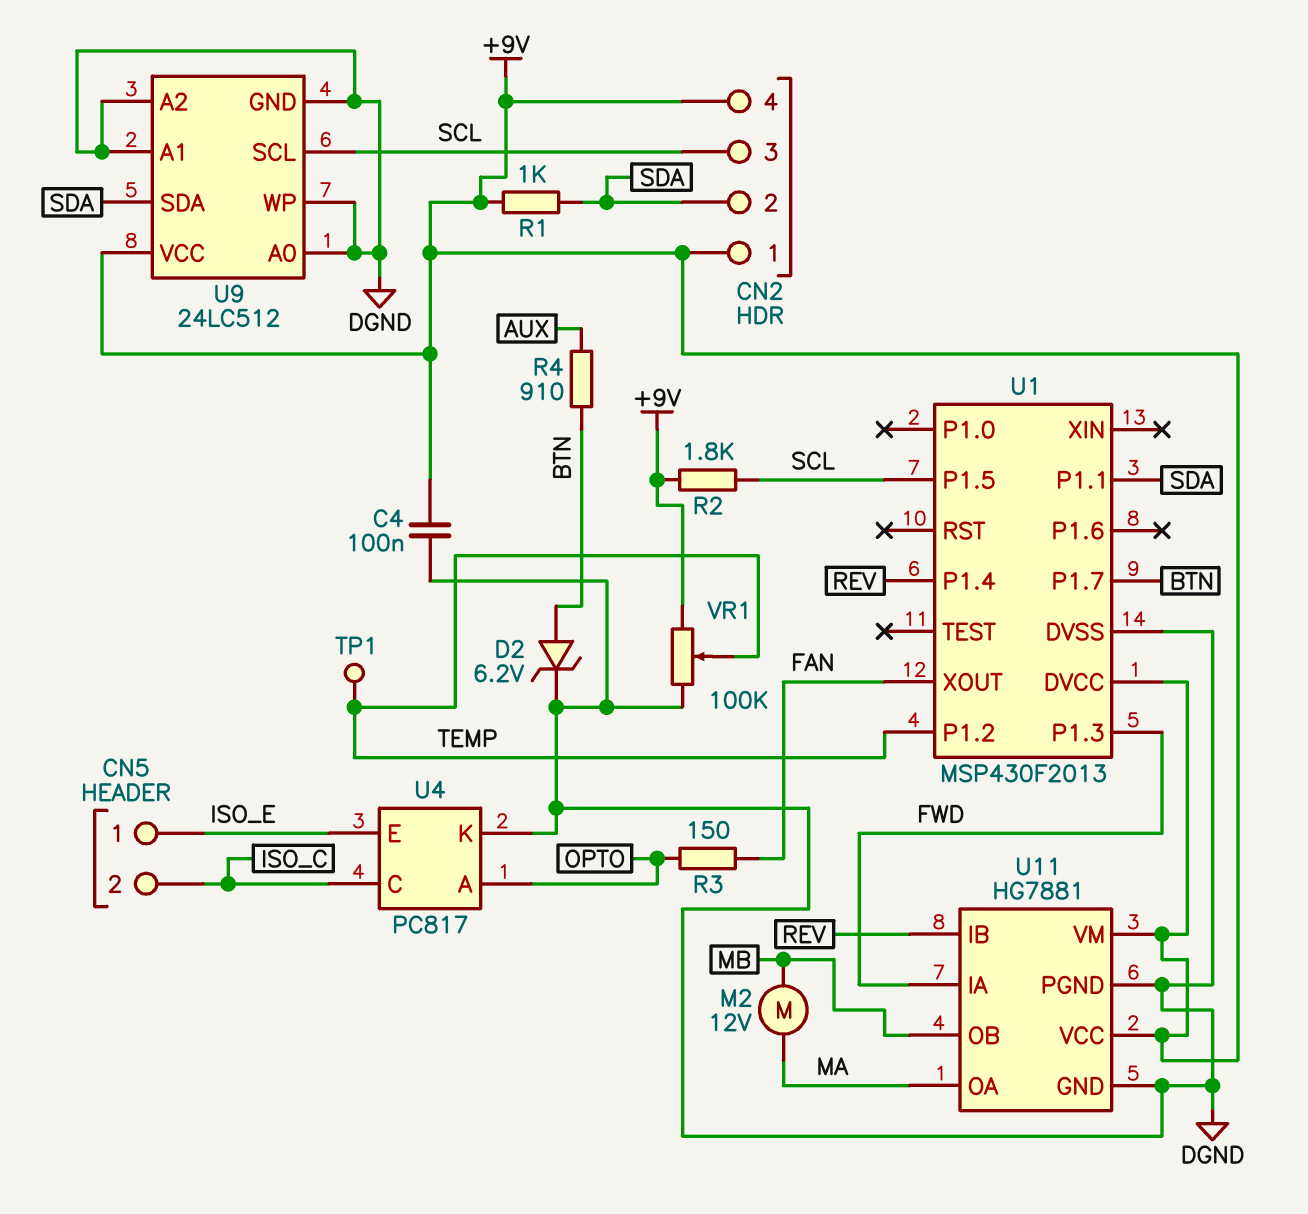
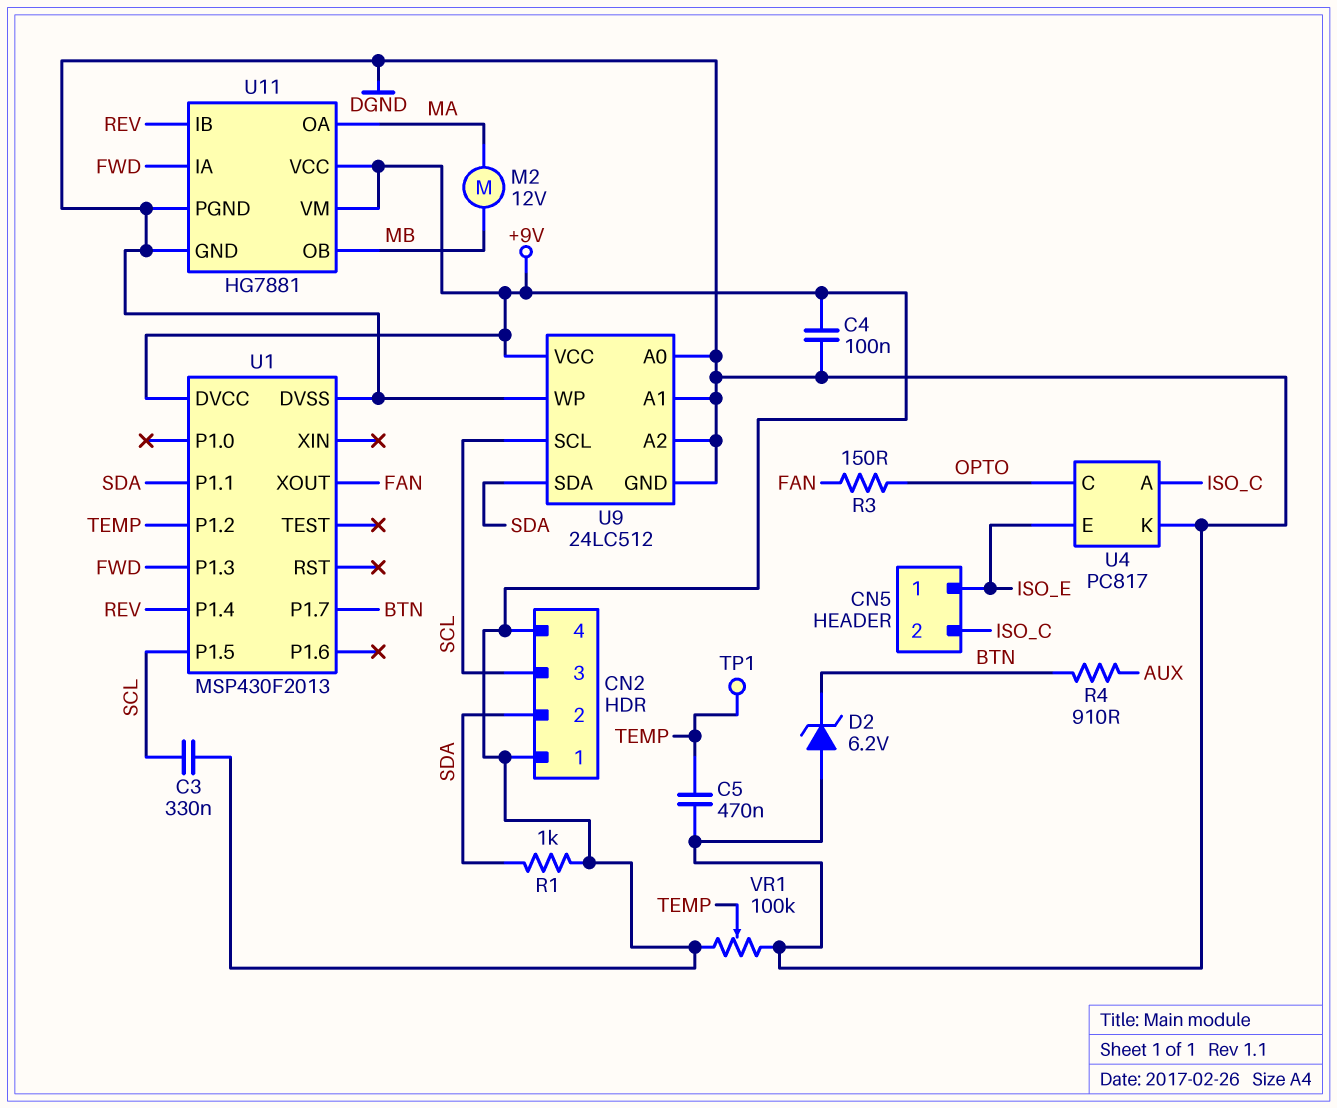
C3: none -> 330nF (+9V, SCL)
C5: none -> 470nF (DGND, TEMP)
D2: zener 6.2V (A BTN, K DGND) -> zener 6.2V (A DGND, K BTN)
R2: 1.8k (+9V, SCL) -> none
U4 pin A: OPTO -> ISO_C
U4 pin C: ISO_C -> OPTO

